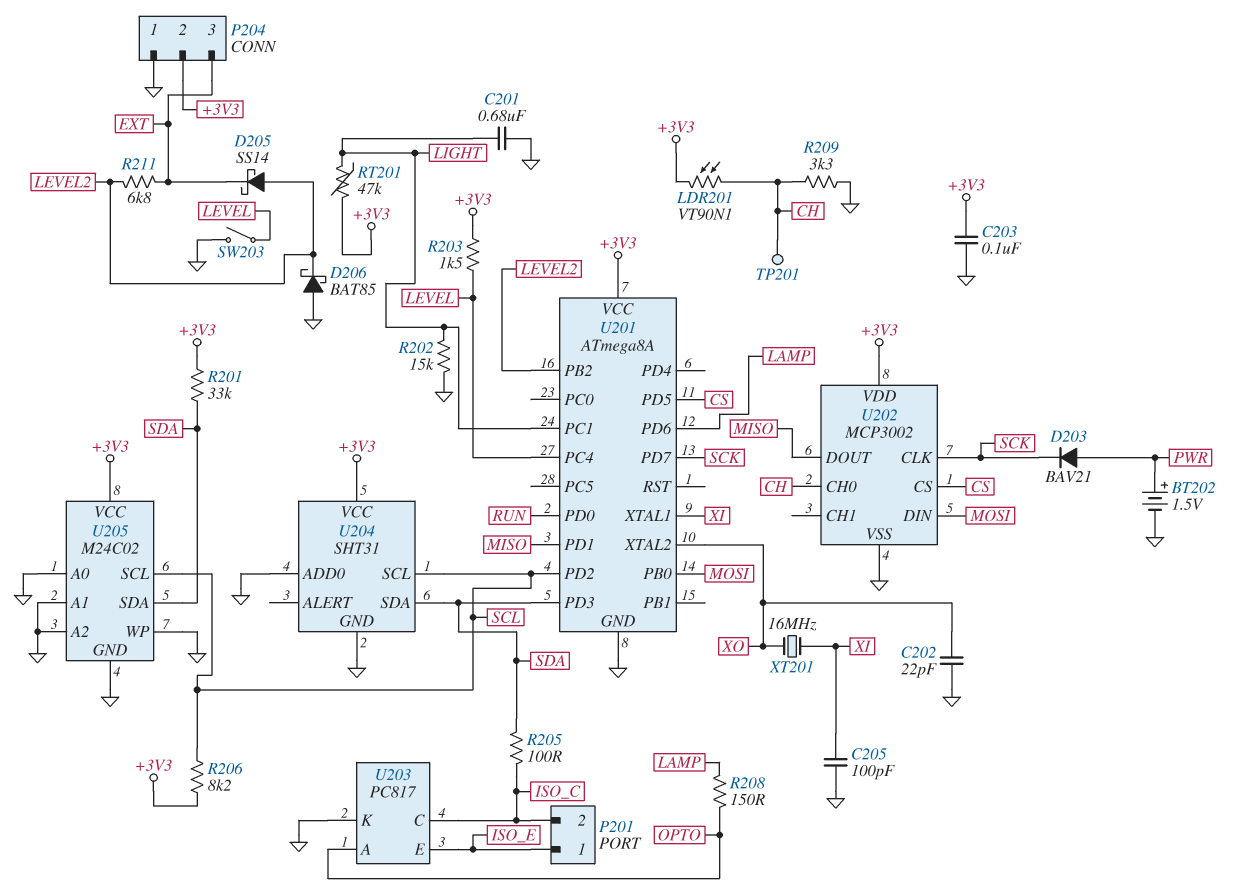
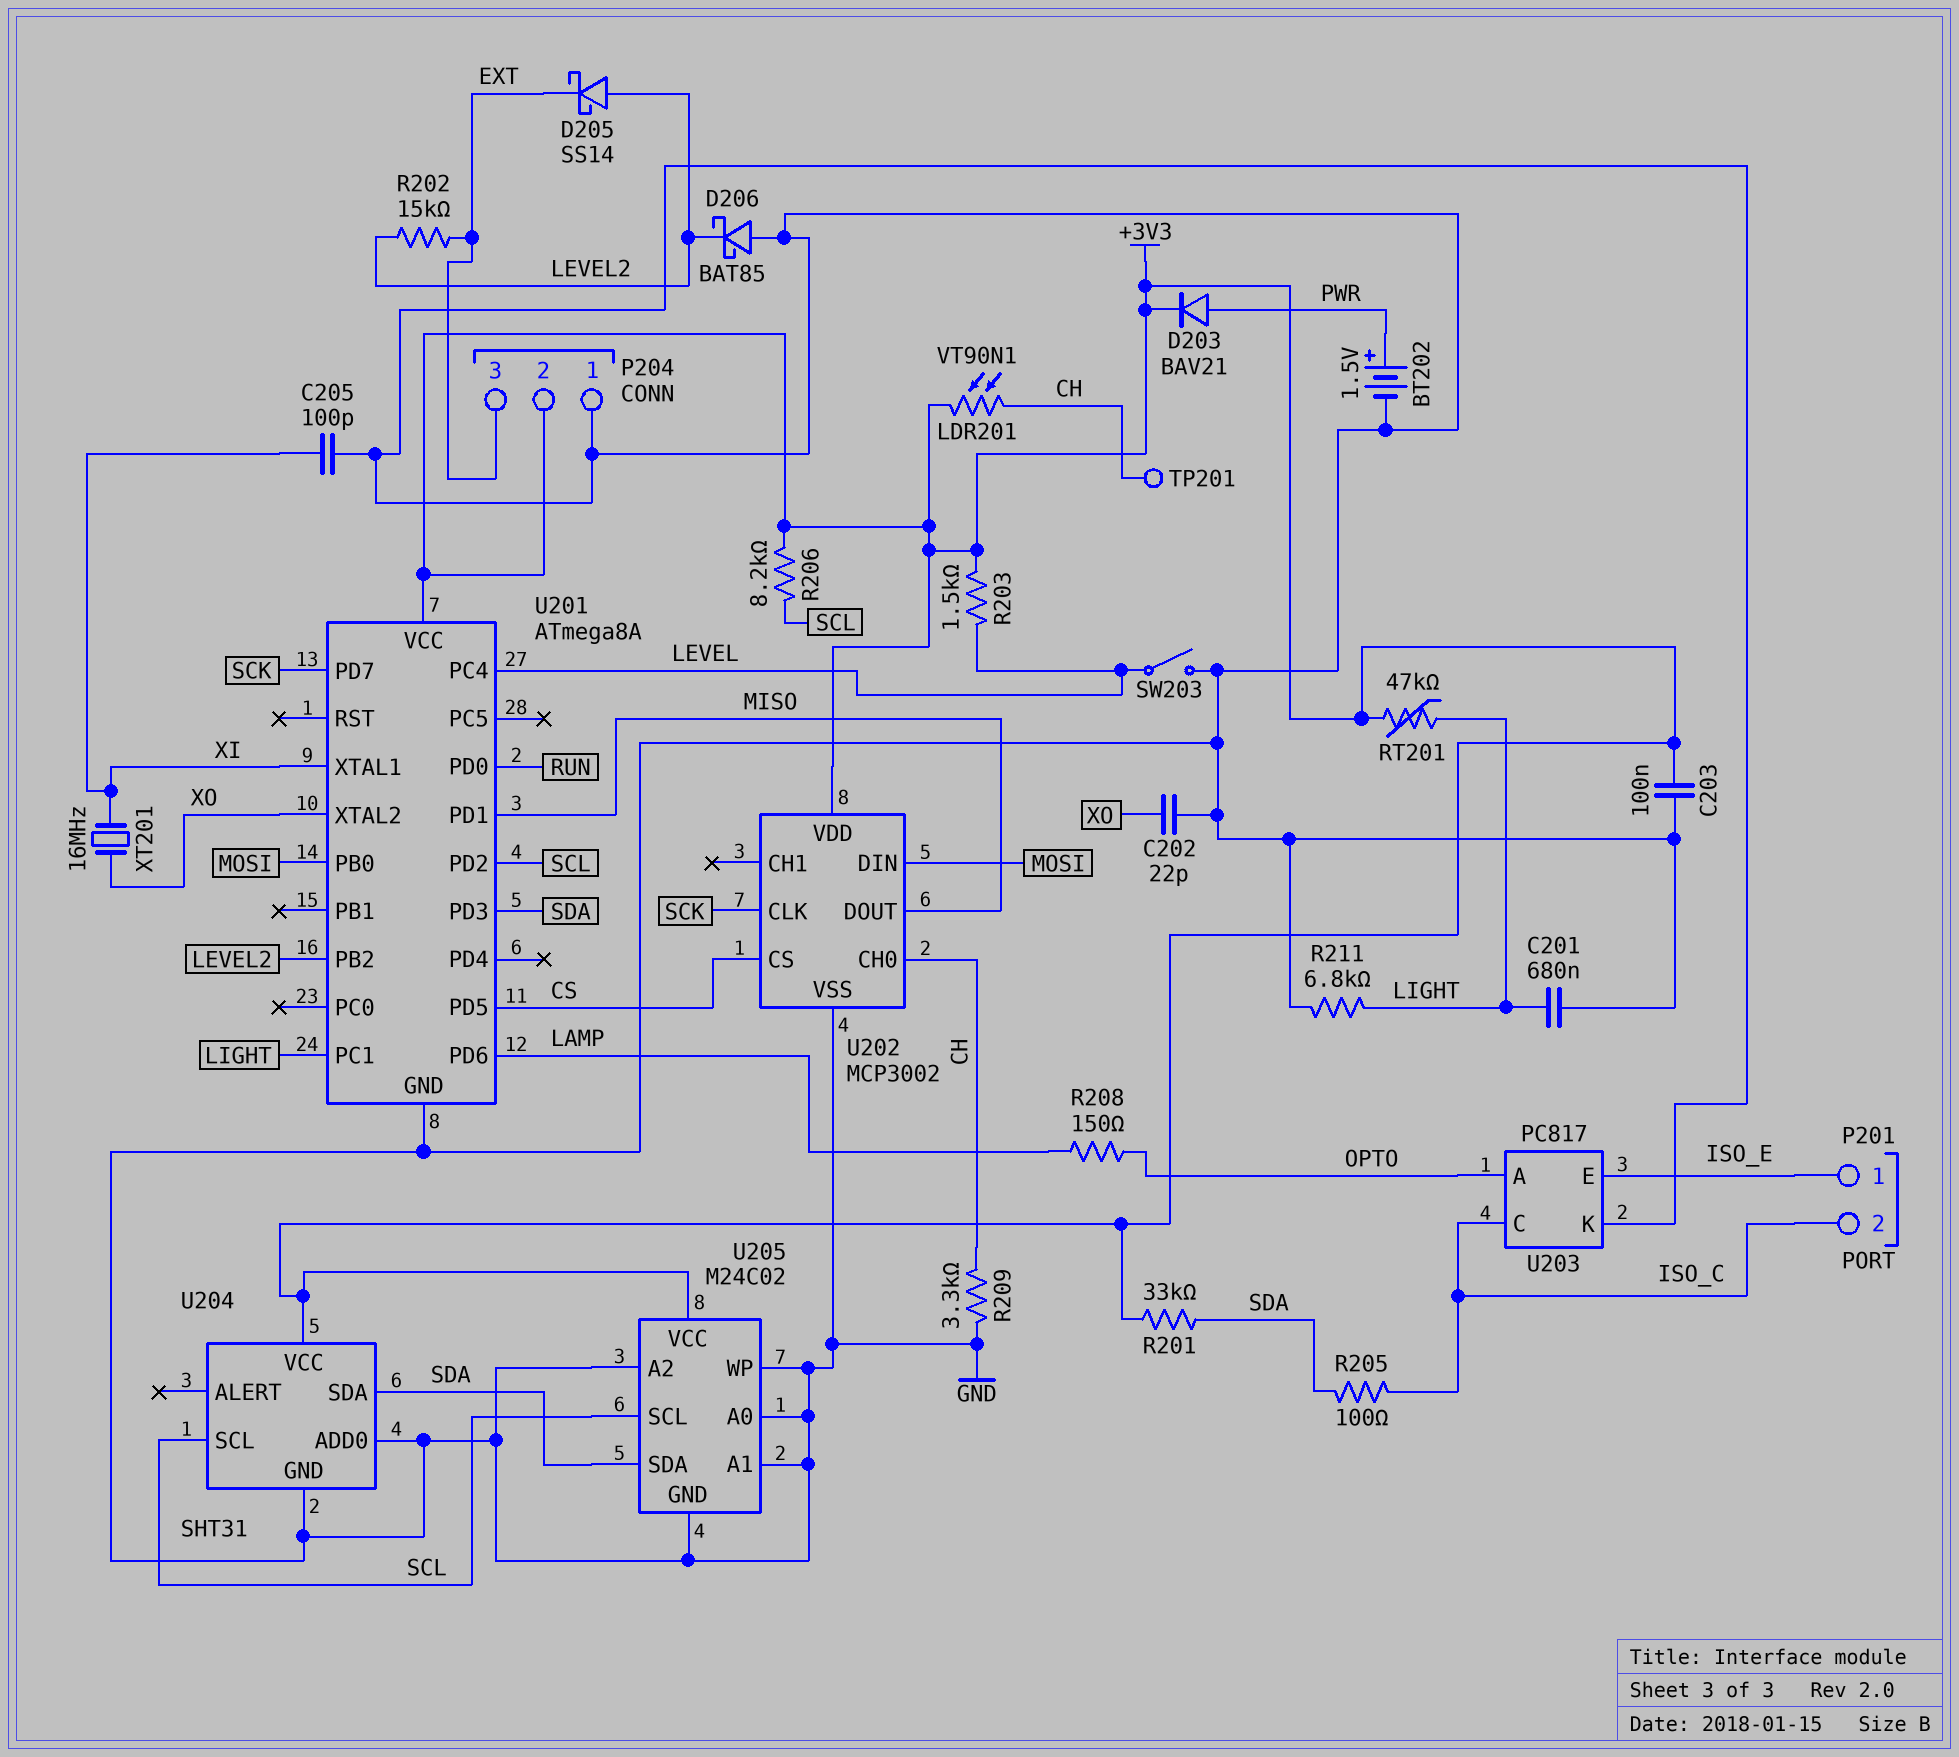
D203: diode BAV21 (A PWR, K SCK) -> diode BAV21 (A PWR, K +3V3)
R202: 15k (GND, LIGHT) -> 15k (EXT, LEVEL2)
R211: 6.8k (EXT, LEVEL2) -> 6.8k (GND, LIGHT)

